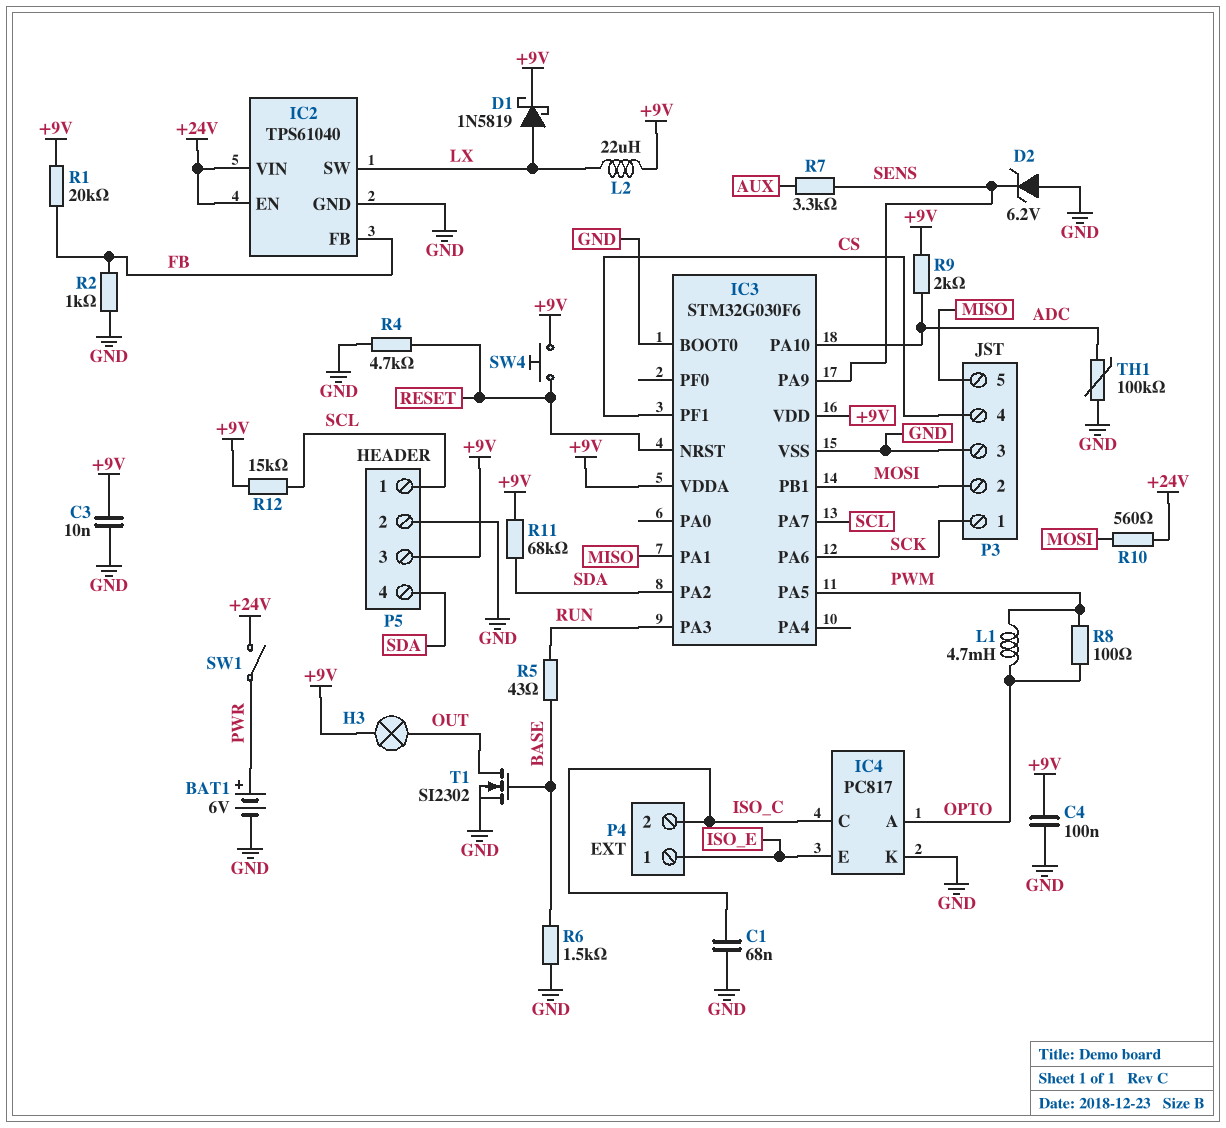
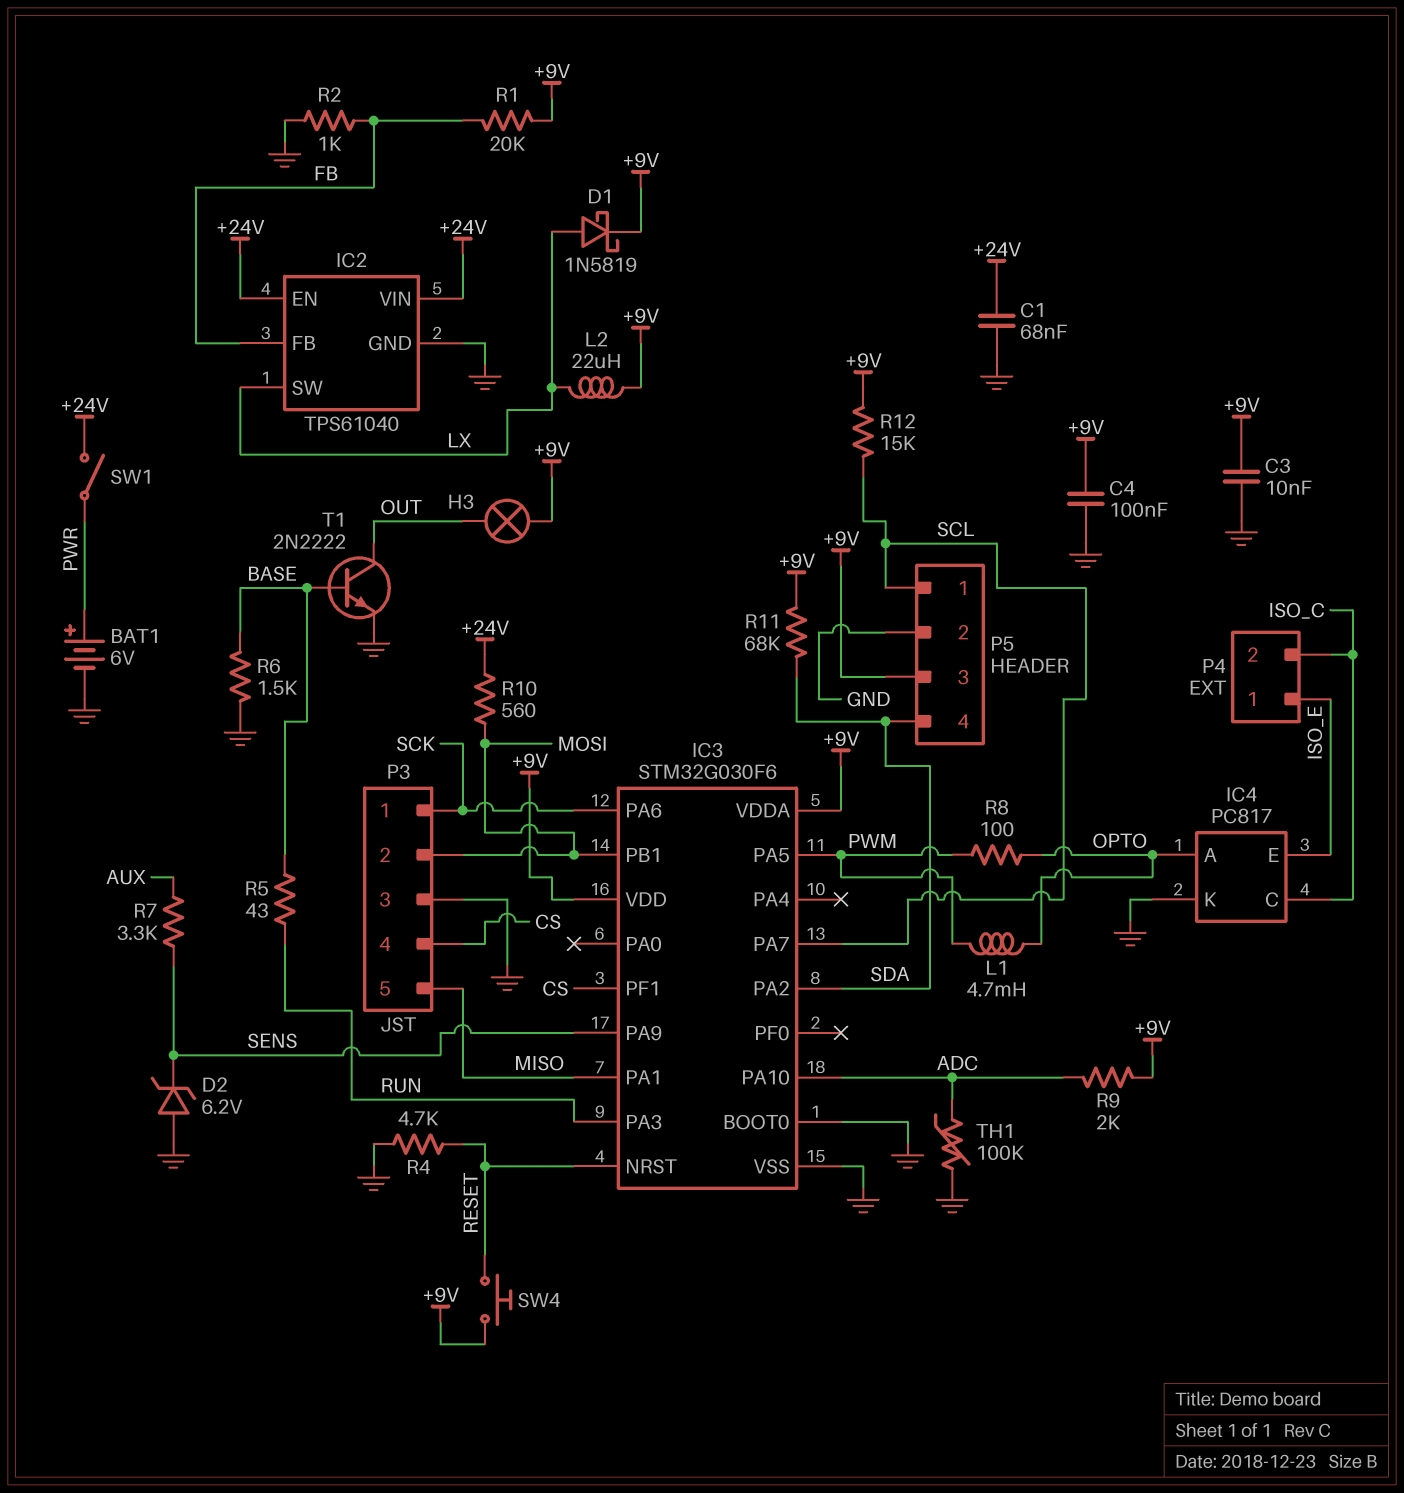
C1: 68nF (GND, ISO_C) -> 68nF (+24V, GND)
T1: NMOS SI2302 (G BASE, D OUT, S GND) -> NPN 2N2222 (B BASE, C OUT, E GND)

